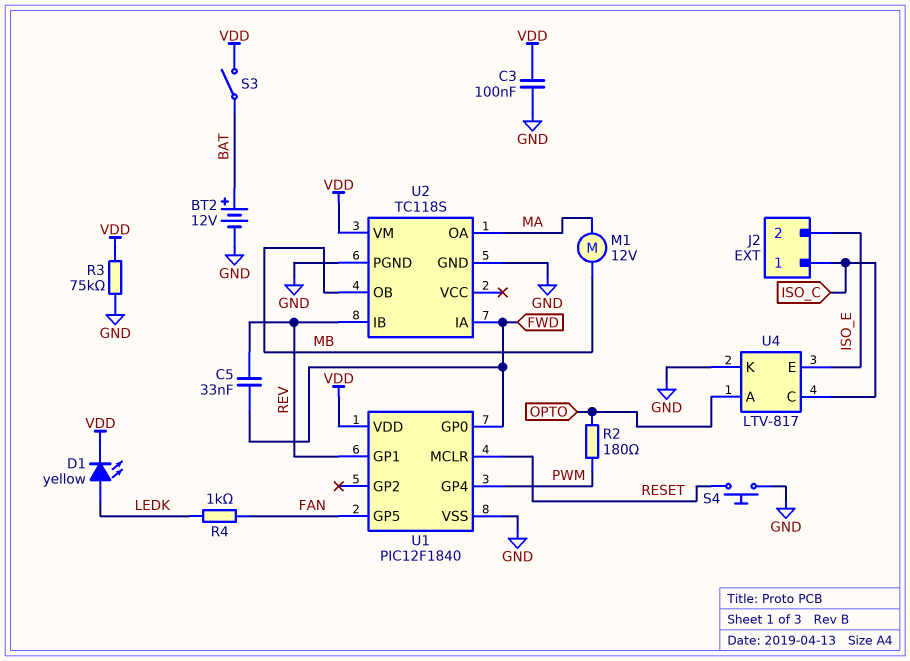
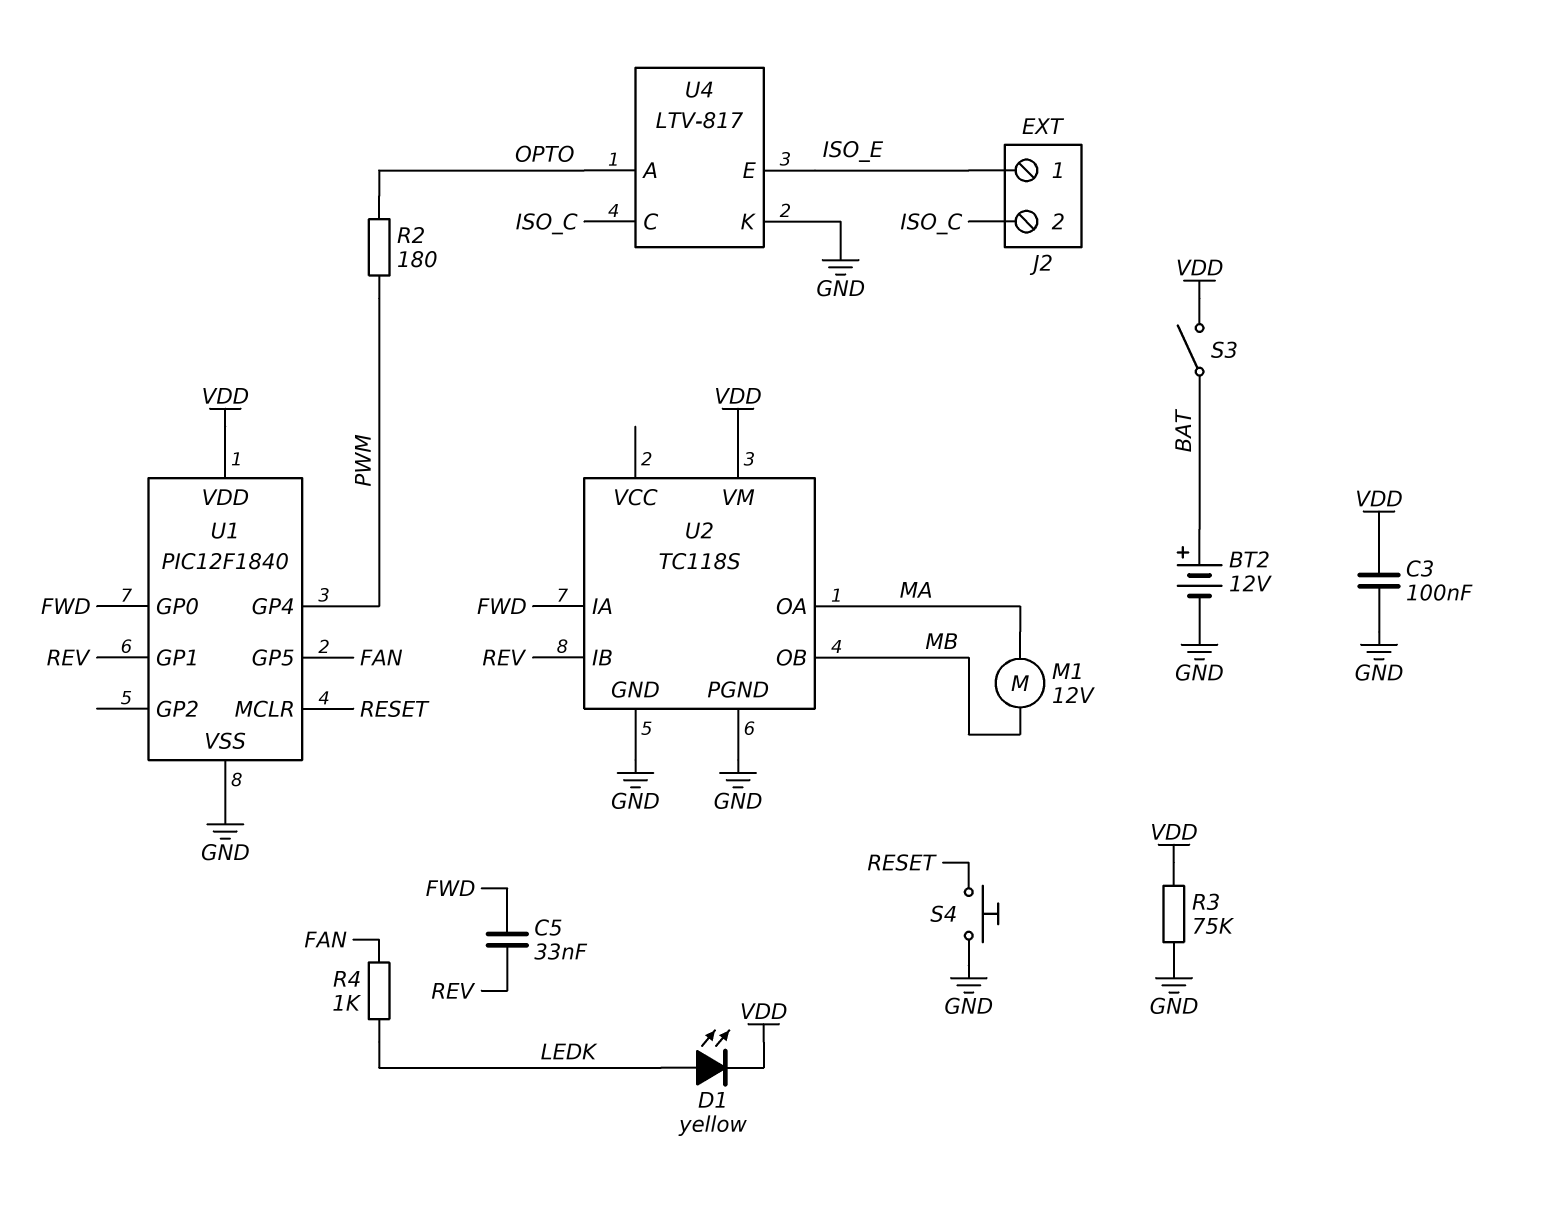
J2 pin 1: ISO_C -> ISO_E
J2 pin 2: ISO_E -> ISO_C

